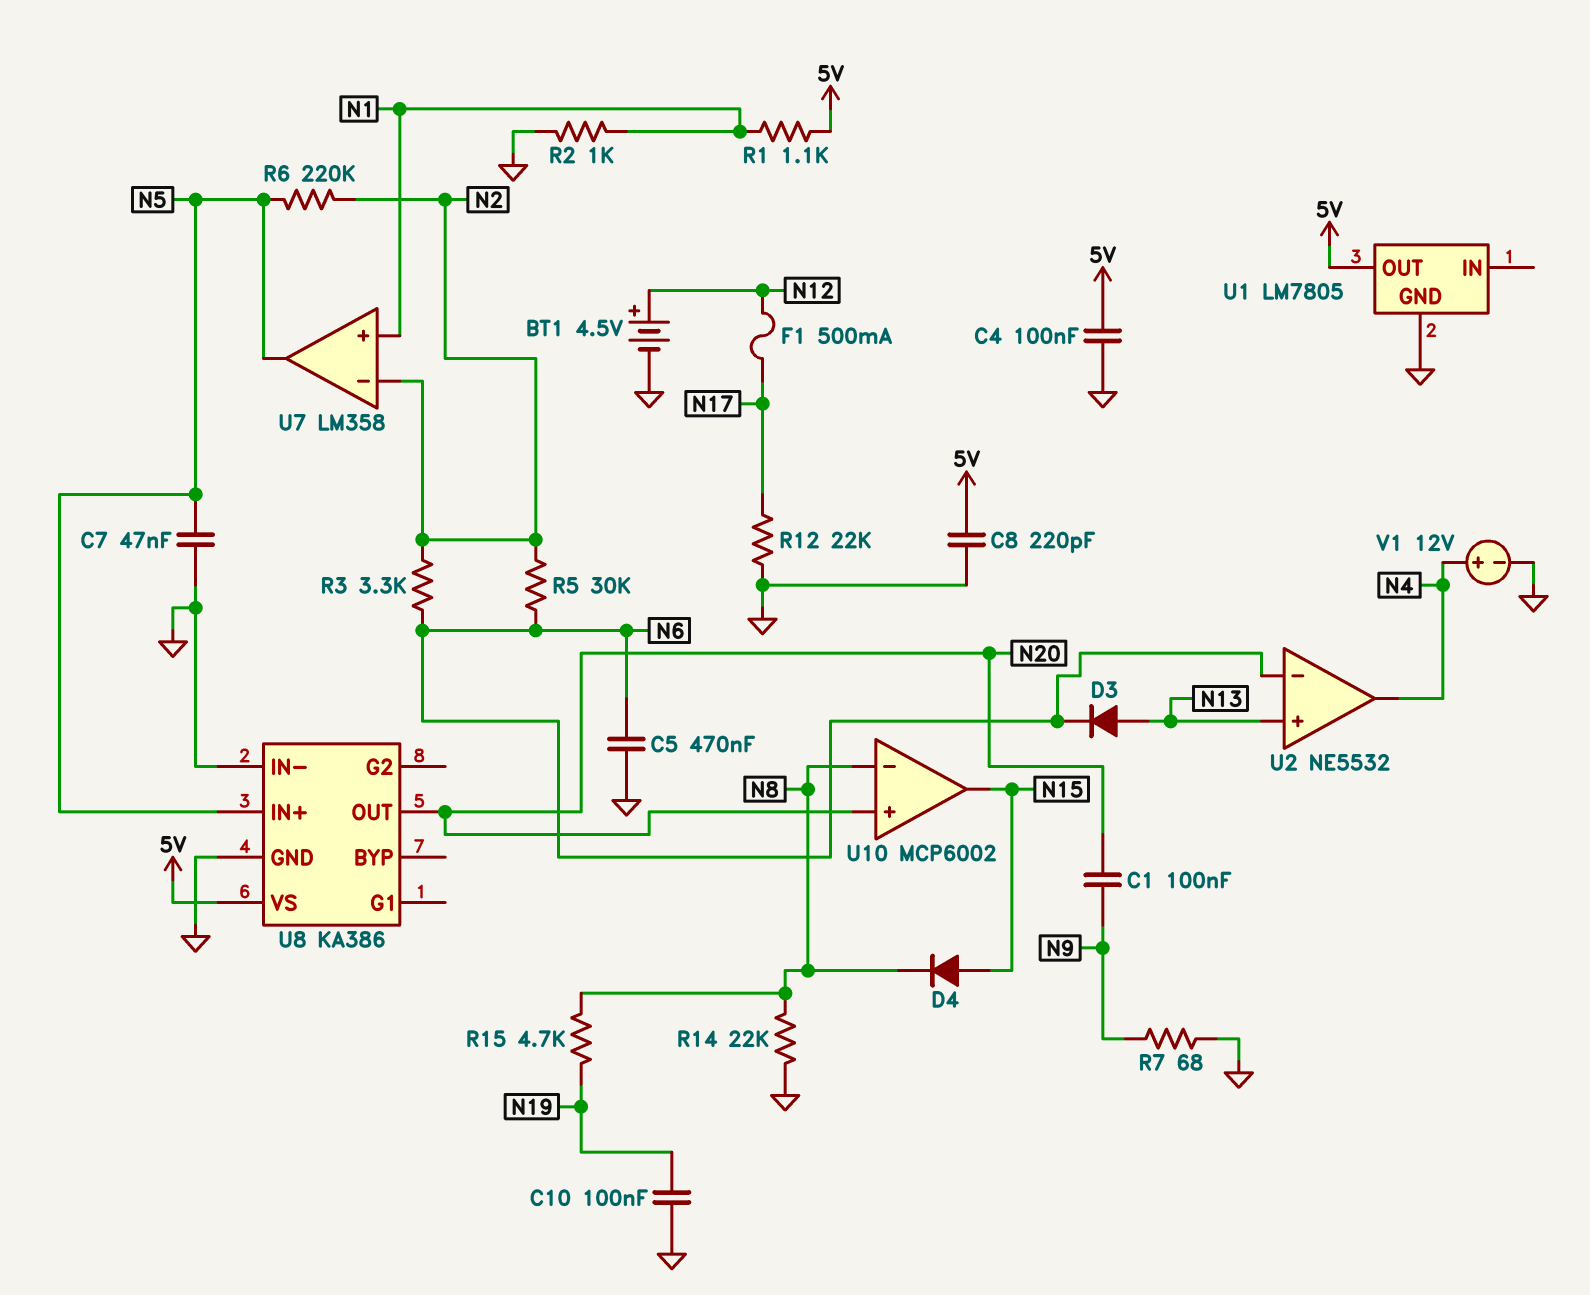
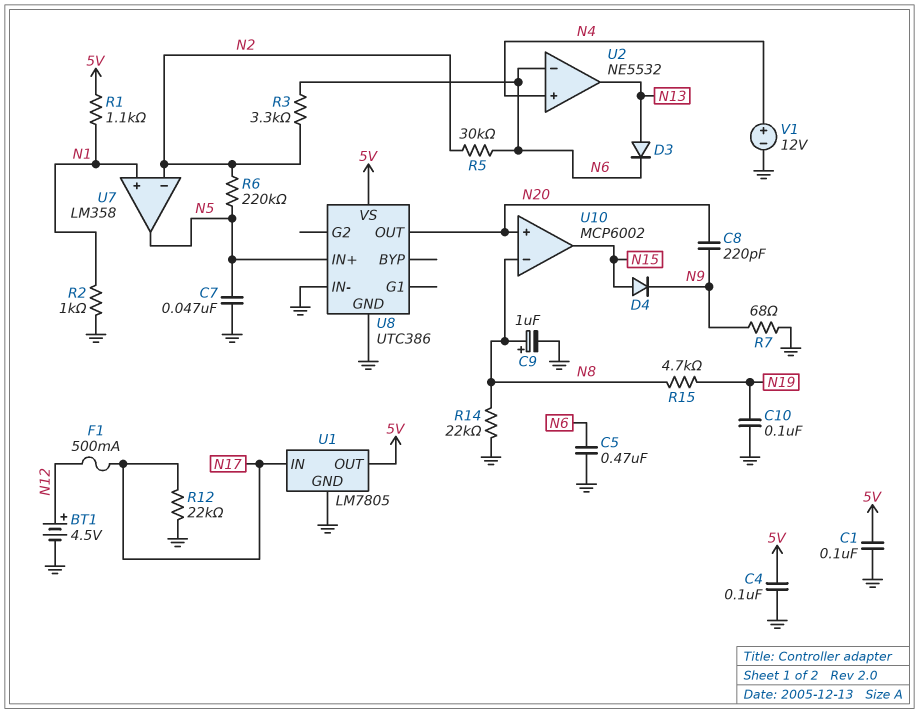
C1: 100nF (N9, N20) -> 100nF (5V, GND)
C8: 220pF (5V, GND) -> 220pF (N9, N20)
C9: none -> 1uF (plus N8, minus GND)
D4: diode (A N15, K N8) -> diode (A N15, K N9)
U1 pin IN: none -> N17
U2 pin in+: N13 -> N4
U2 pin out: N4 -> N13
U8: KA386 -> UTC386

